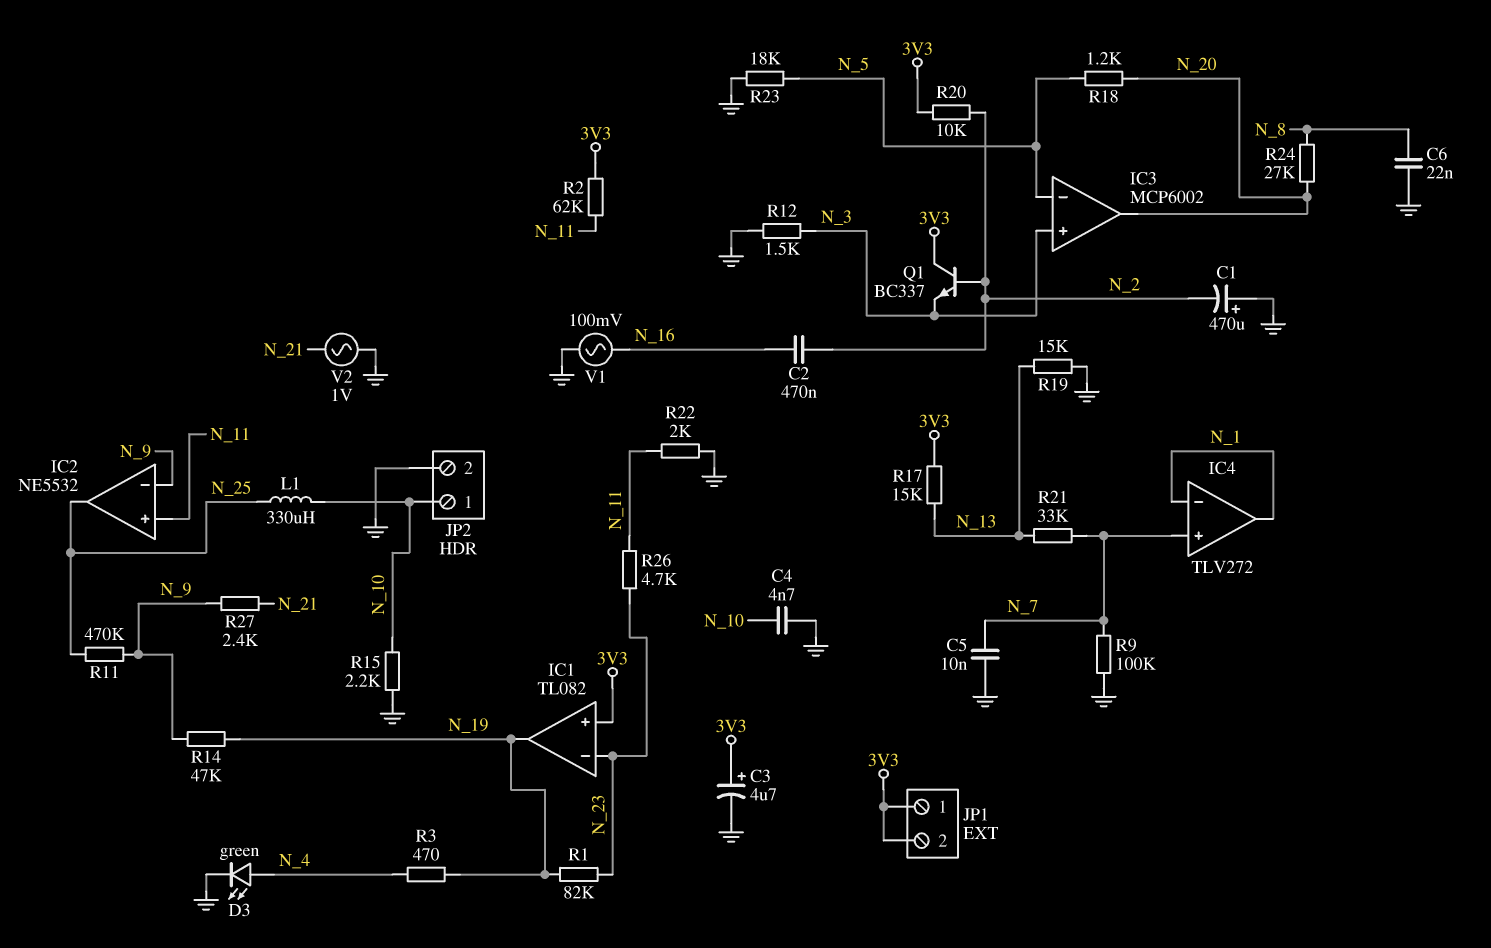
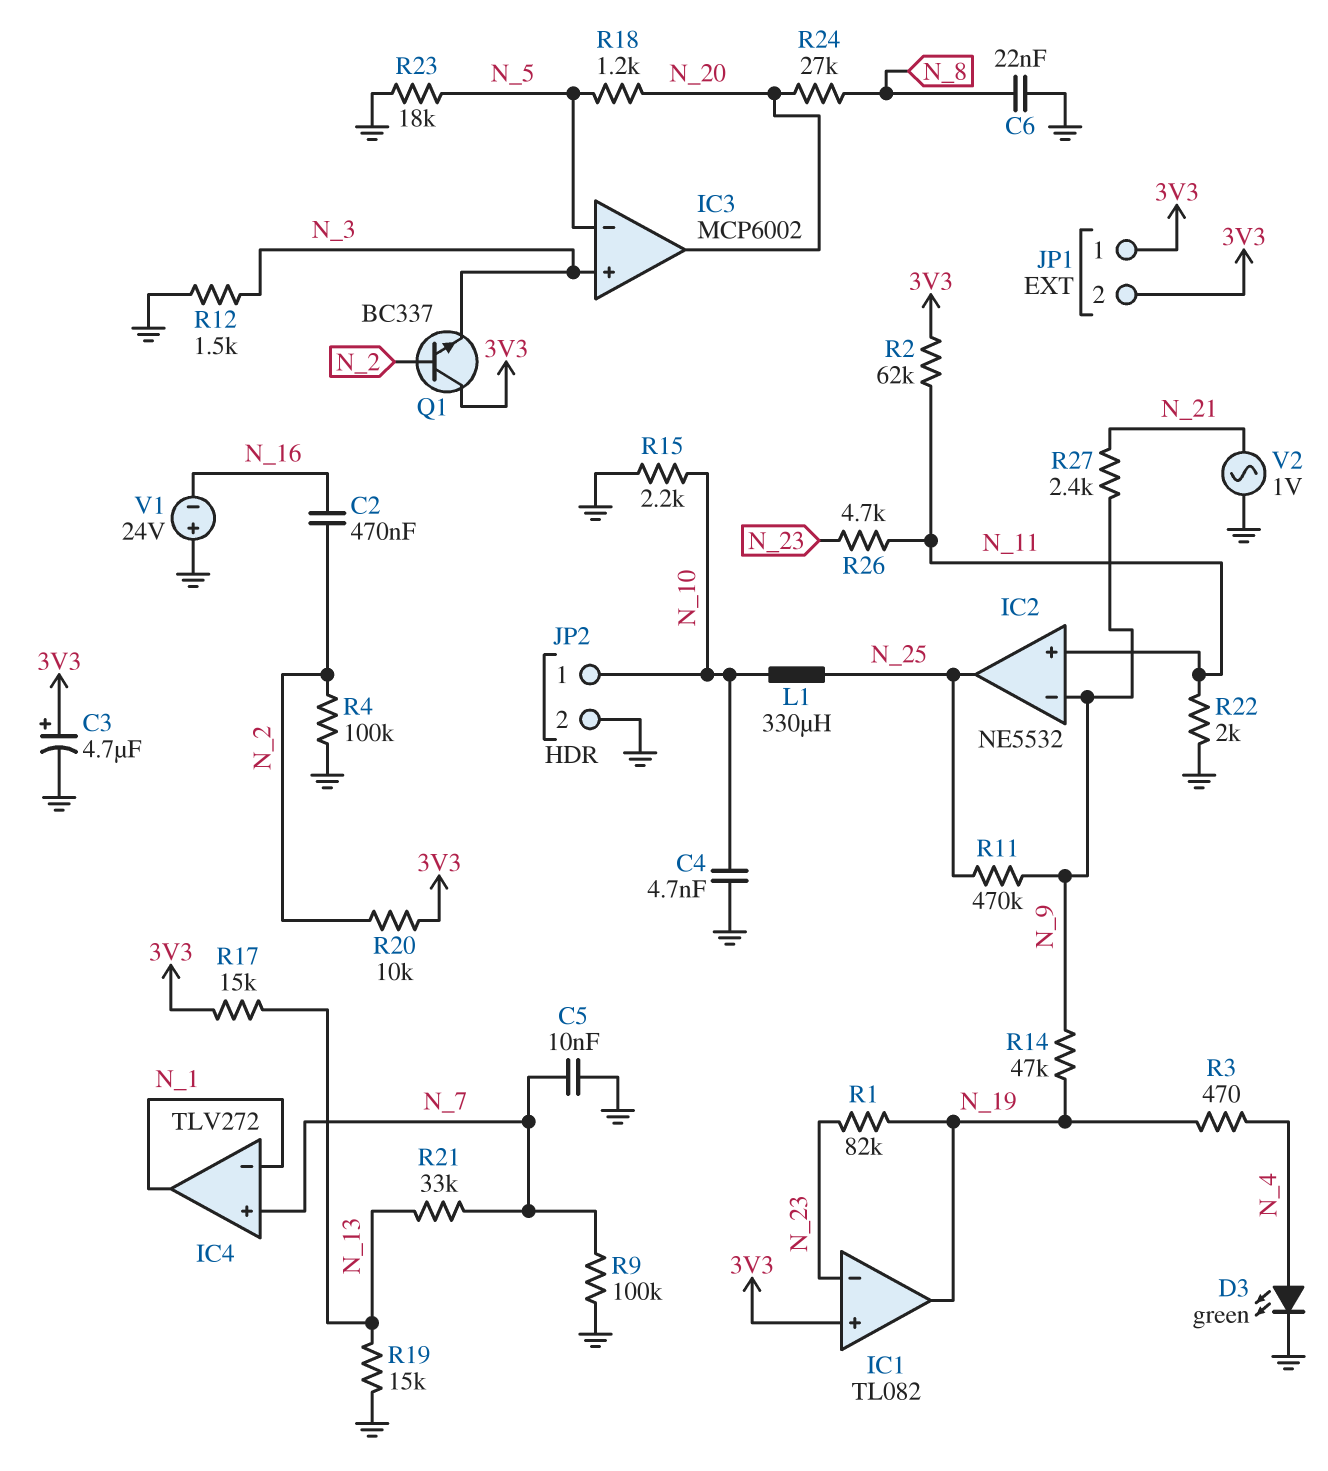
C1: 470uF (plus GND, minus N_2) -> none
R4: none -> 100k (GND, N_2)
V1: AC 100mV (GND, N_16) -> 24V (plus GND, minus N_16)

